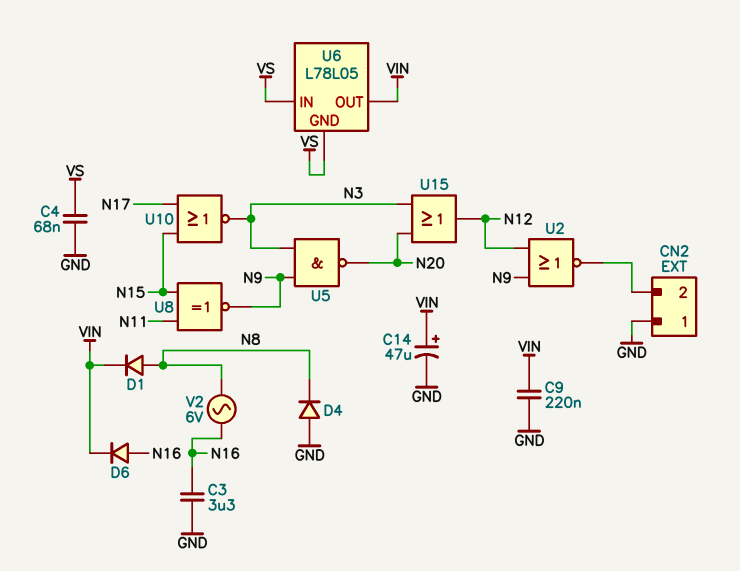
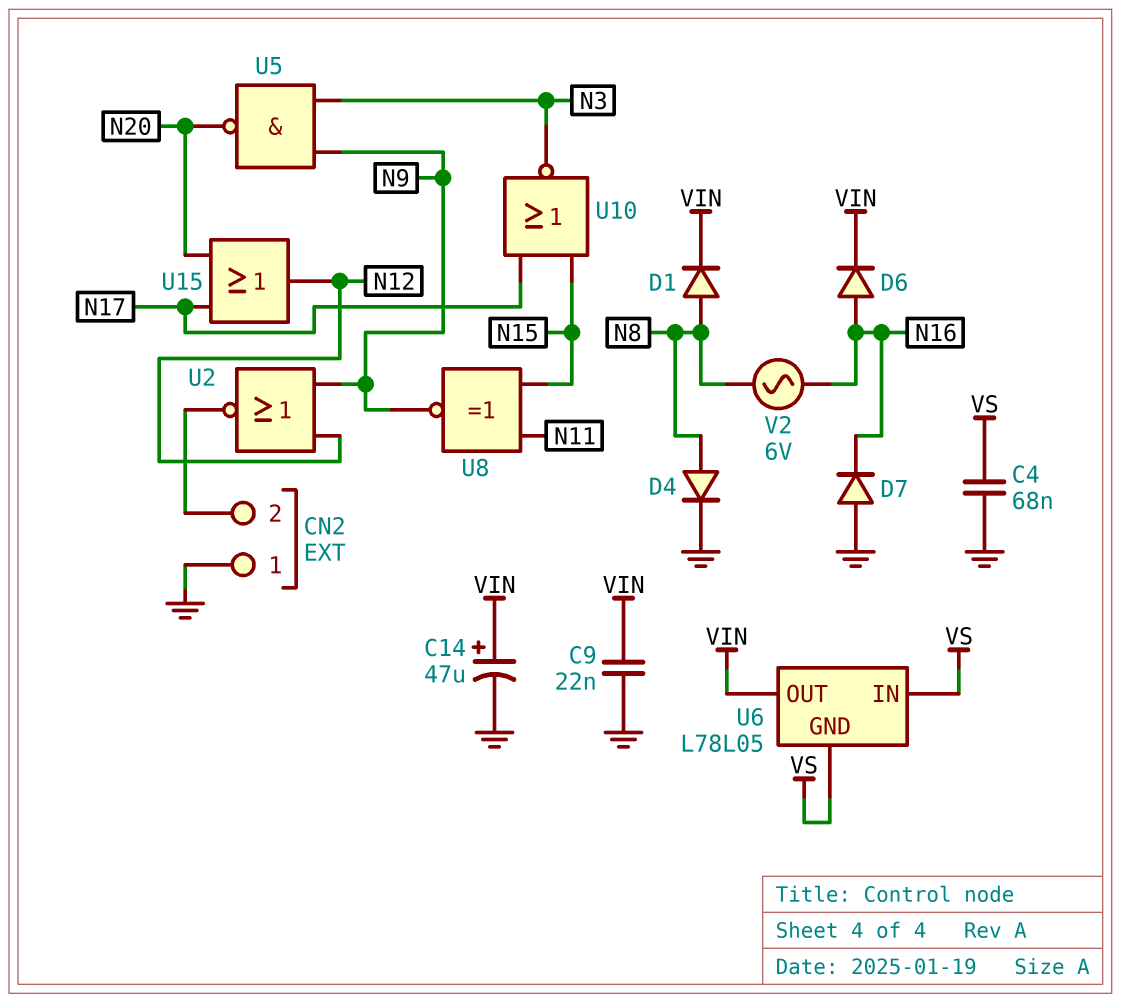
C3: 3.3uF (GND, N16) -> none
C9: 220nF (GND, VIN) -> 22nF (GND, VIN)
D4: diode (A GND, K N8) -> diode (A N8, K GND)
D7: none -> diode (A GND, K N16)
U15: OR (in N3, in N20, out N12) -> OR (in N17, in N20, out N12)

